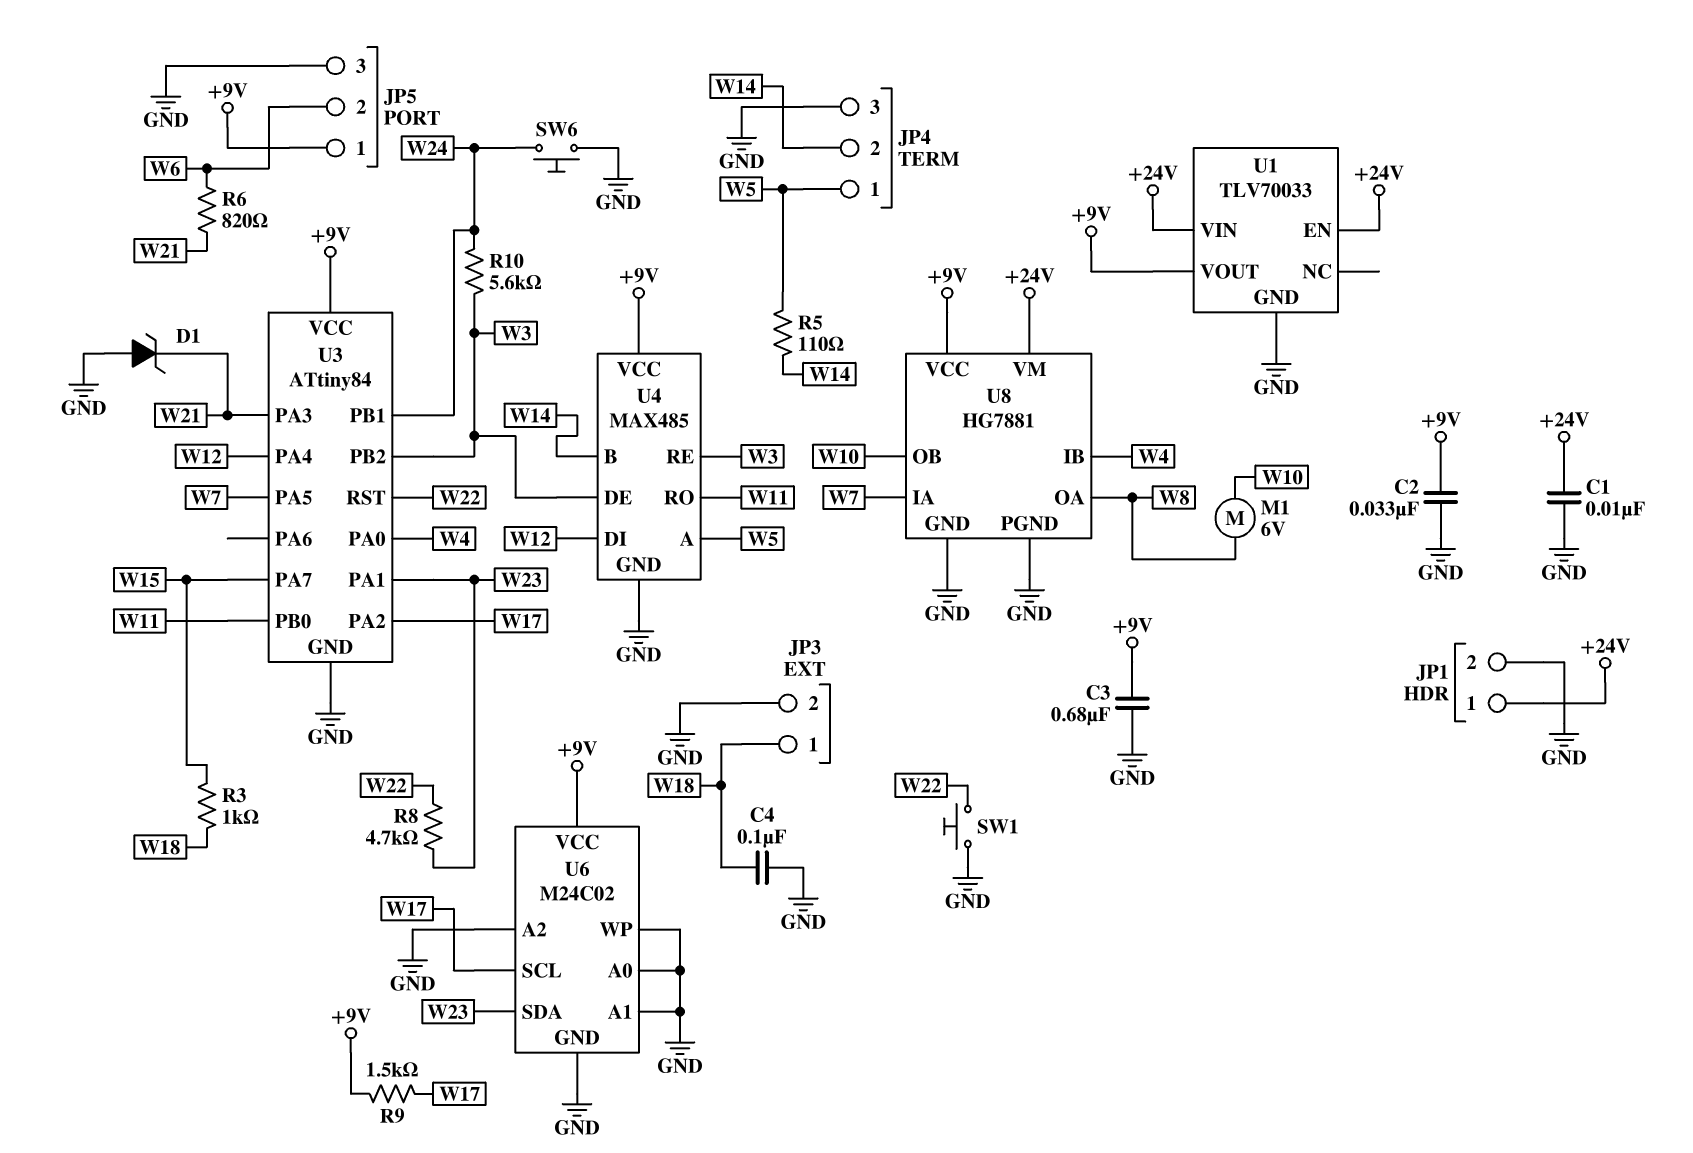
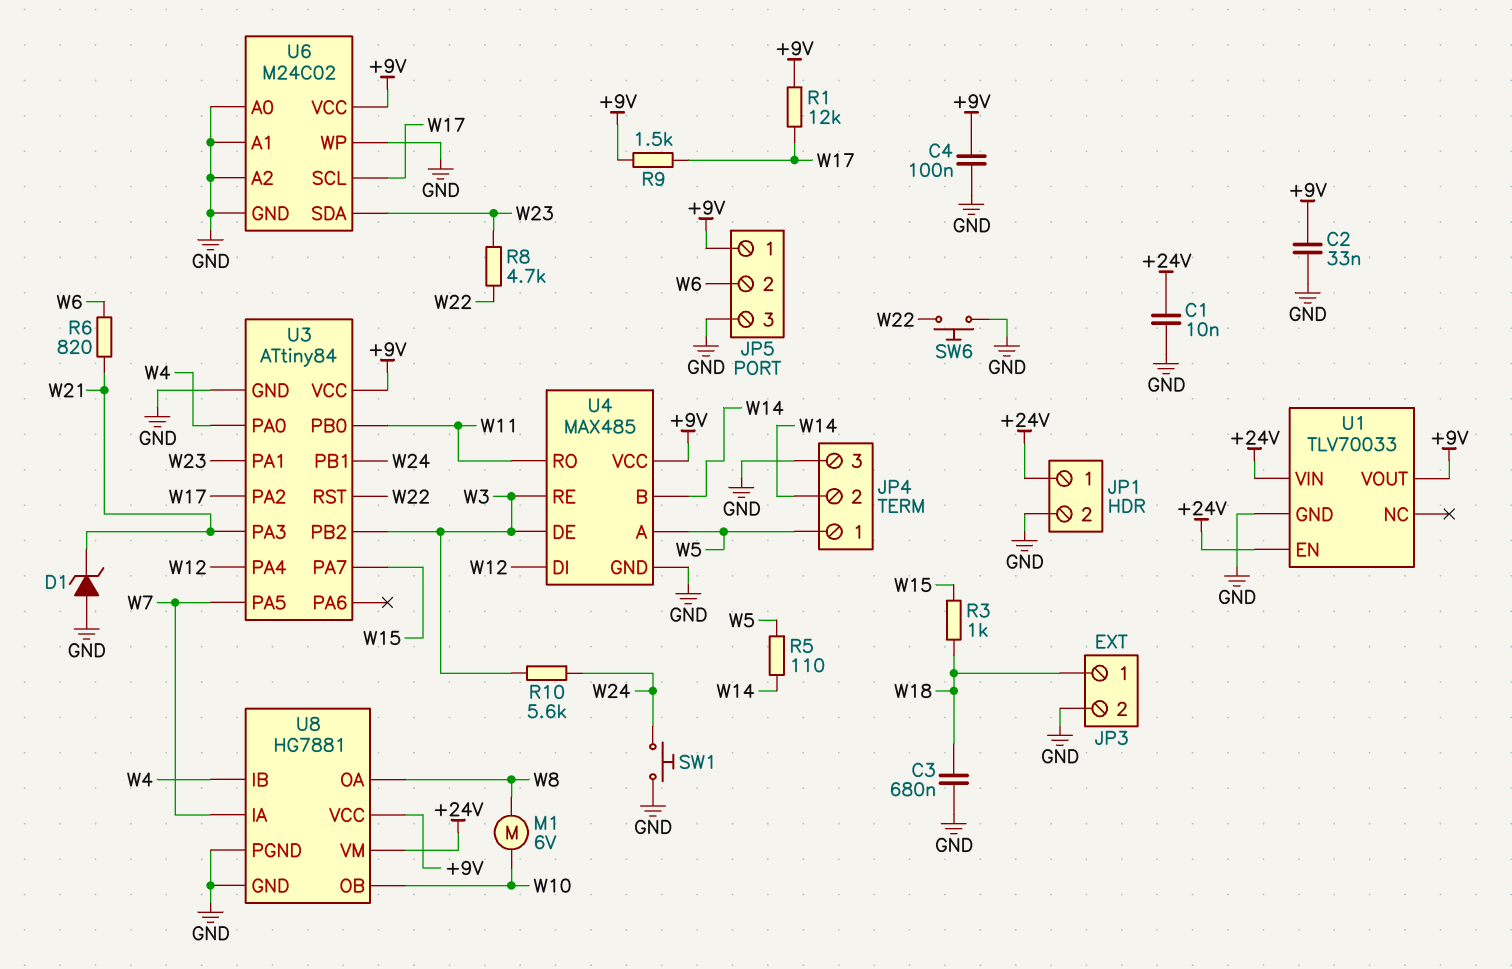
C3: 680nF (+9V, GND) -> 680nF (GND, W18)
C4: 100nF (GND, W18) -> 100nF (+9V, GND)
R1: none -> 12k (+9V, W17)
SW1: button (GND, W22) -> button (GND, W24)
SW6: button (GND, W24) -> button (GND, W22)

